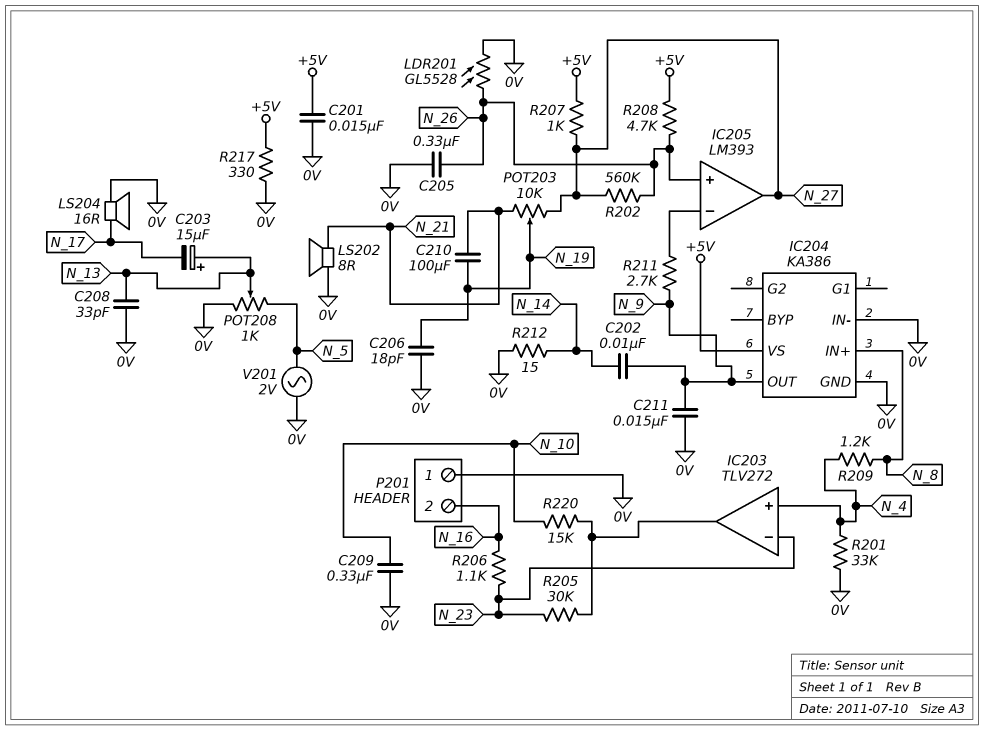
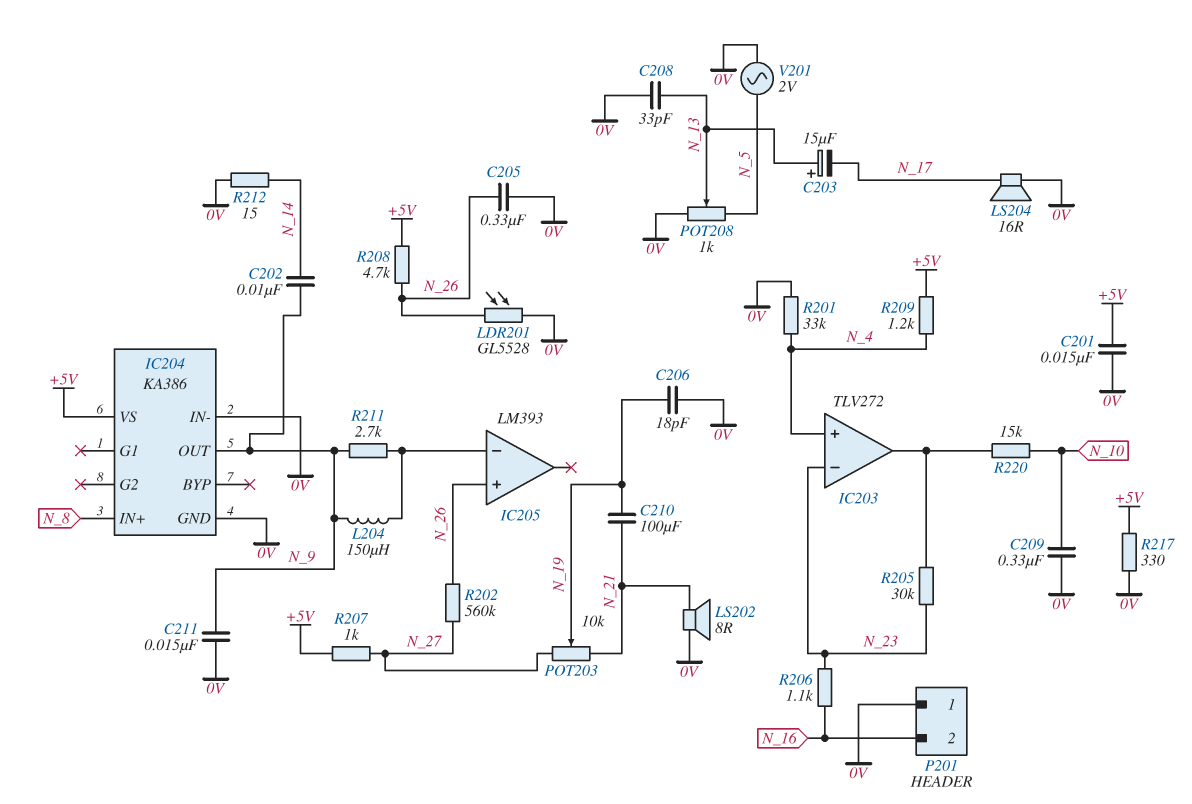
IC205 pin out: N_27 -> none
L204: none -> 150uH (IC205/in-, N_9)
R209: 1.2k (N_4, N_8) -> 1.2k (+5V, N_4)

